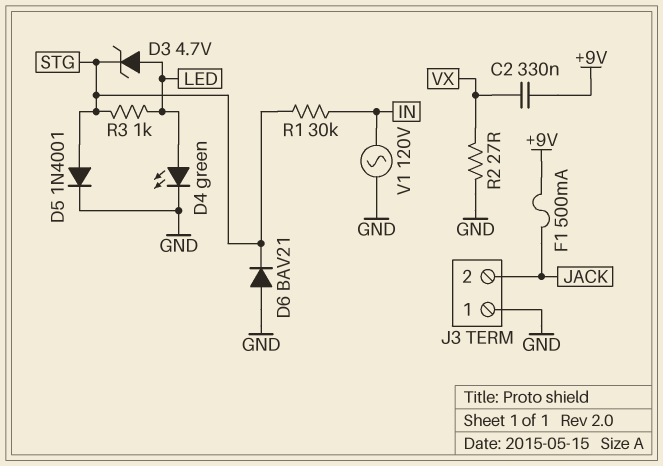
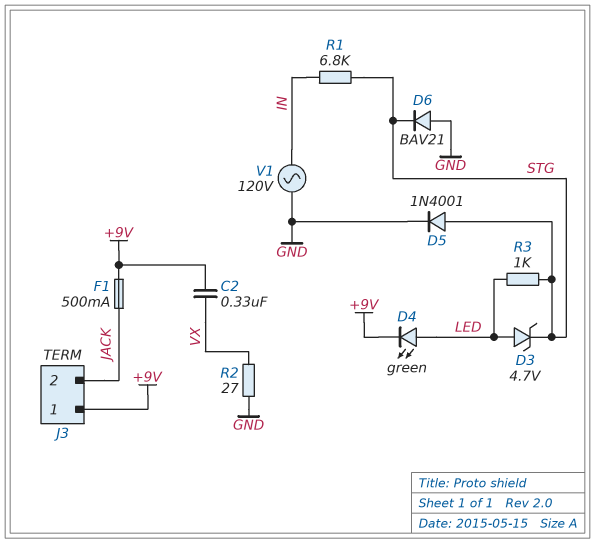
D4: LED green (A LED, K GND) -> LED green (A LED, K +9V)
J3 pin 1: GND -> +9V
R1: 30k (IN, STG) -> 6.8k (IN, STG)

